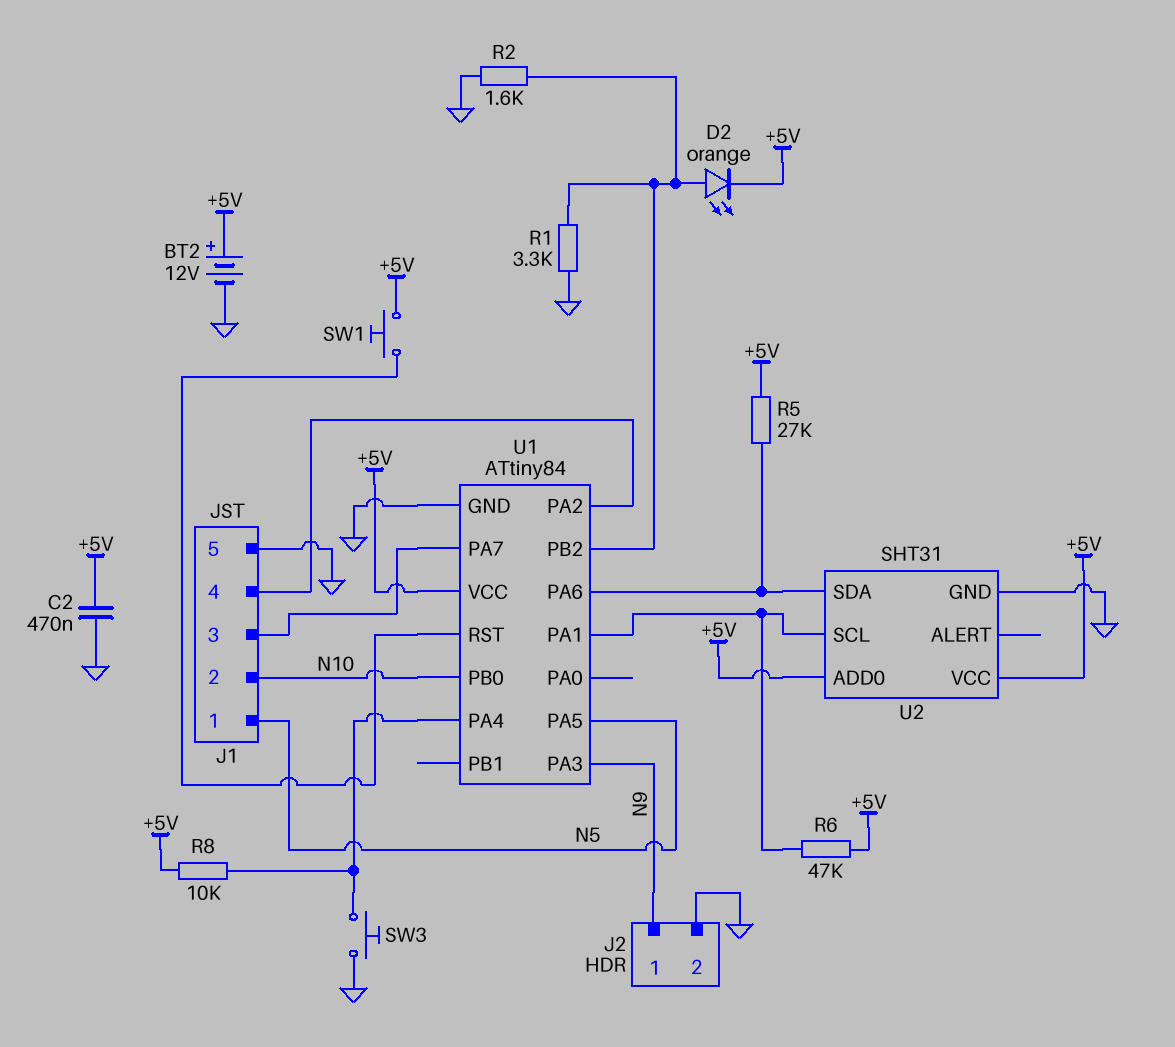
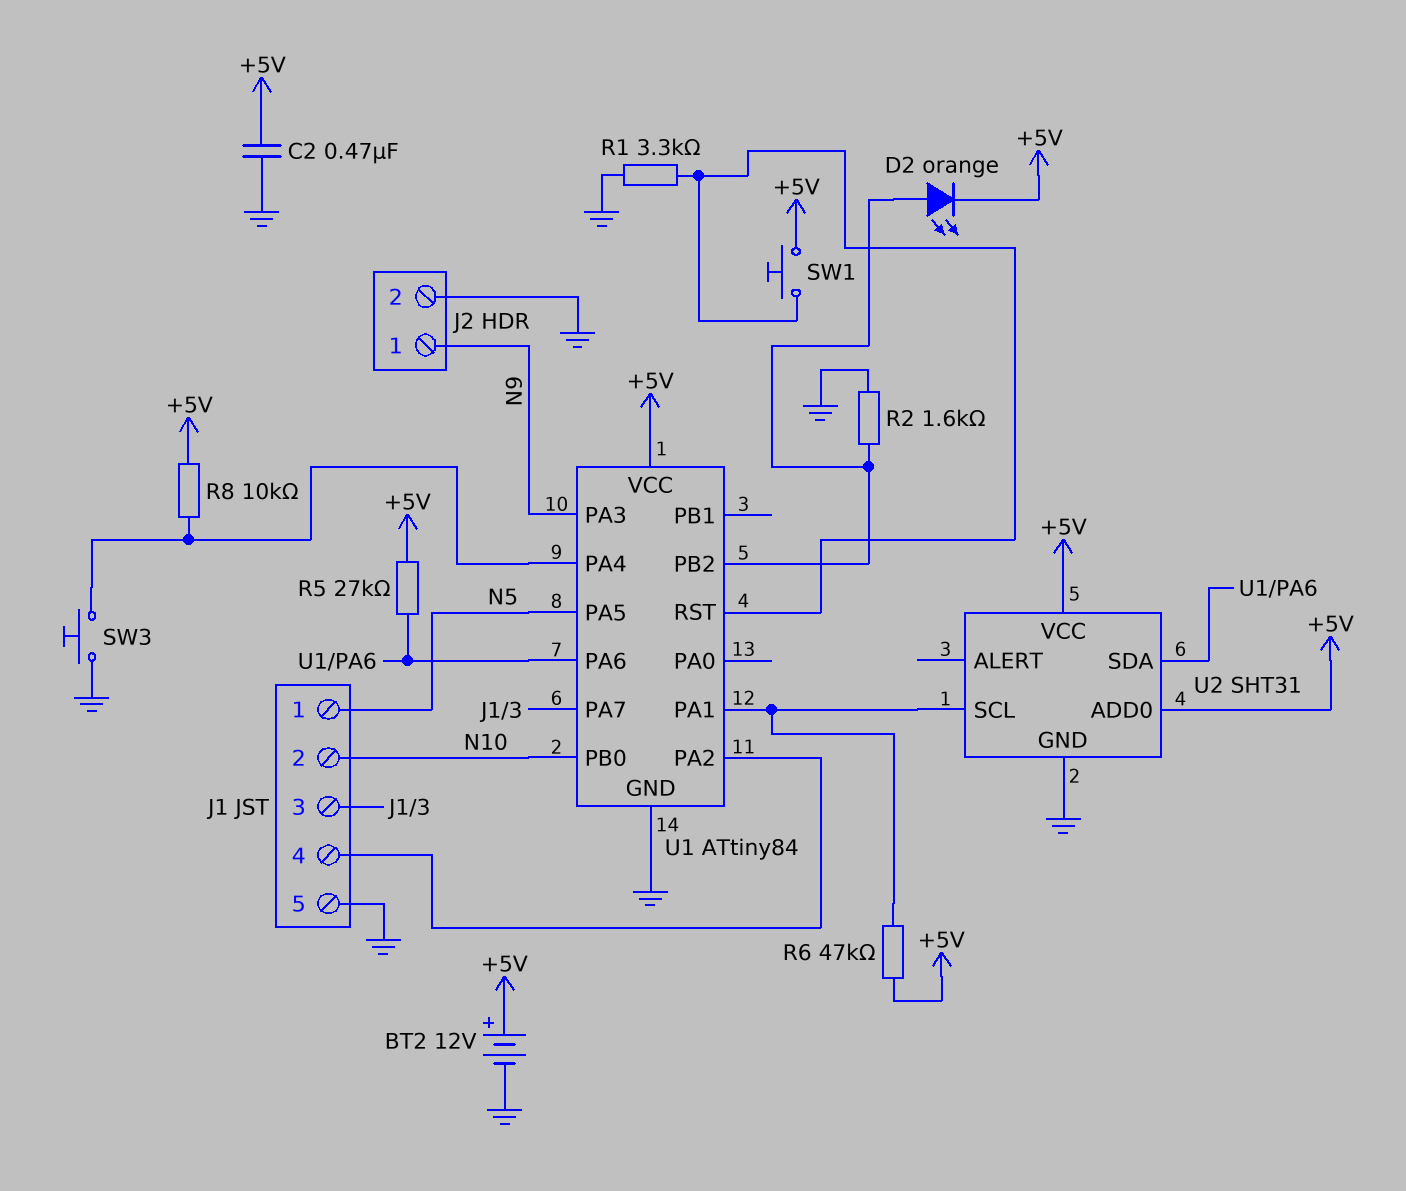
R1: 3.3k (GND, U1/PB2) -> 3.3k (GND, U1/RST)

